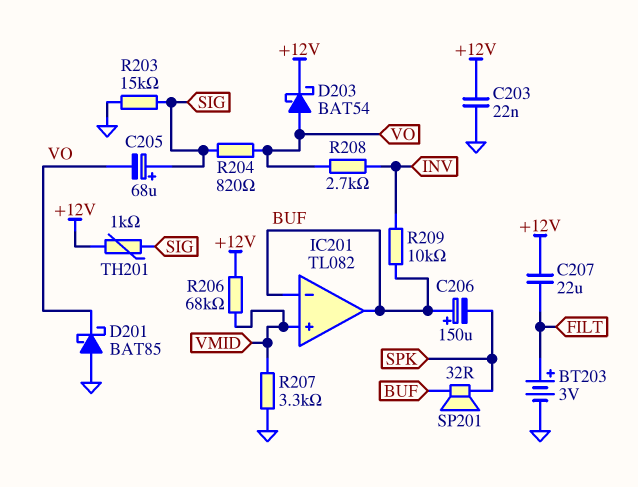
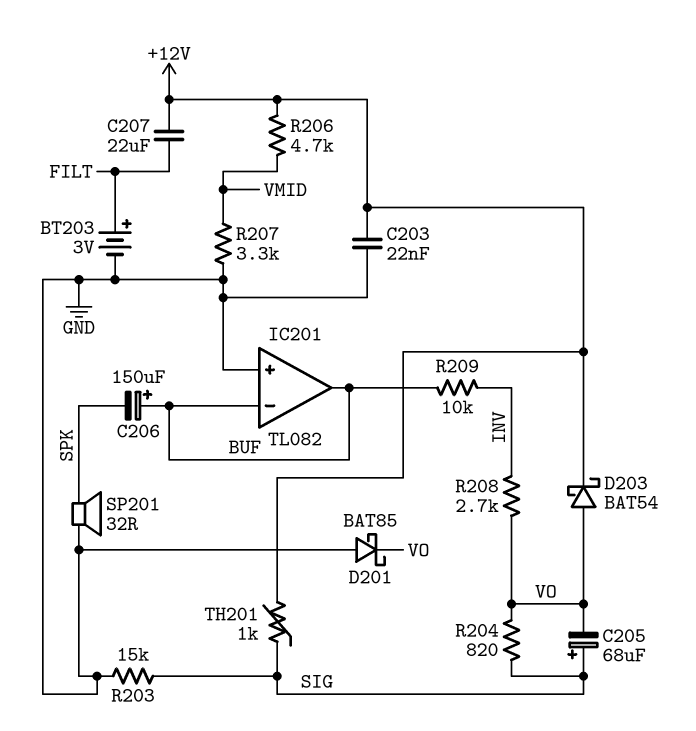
IC201 pin in+: VMID -> GND
R206: 68k (+12V, VMID) -> 4.7k (+12V, VMID)
SP201: speaker 32R (BUF, SPK) -> speaker 32R (GND, SPK)

